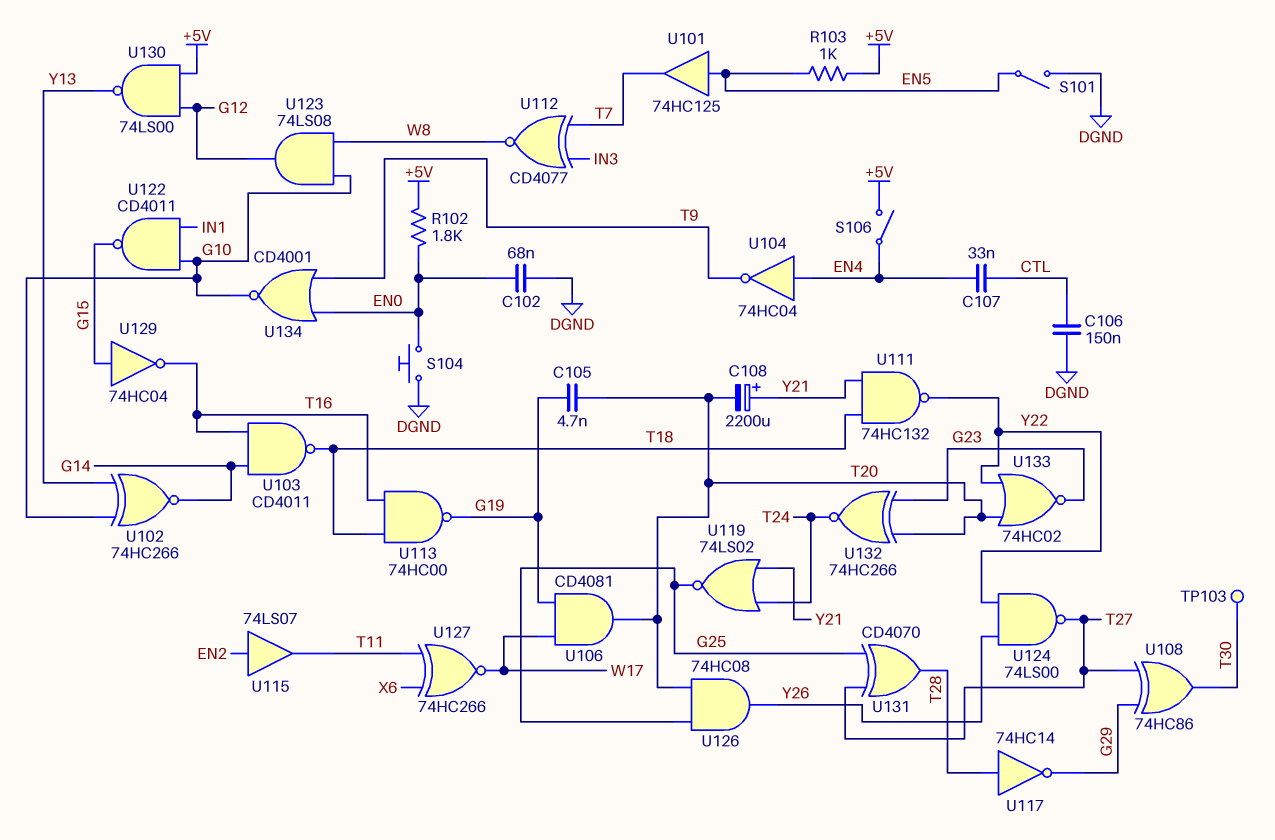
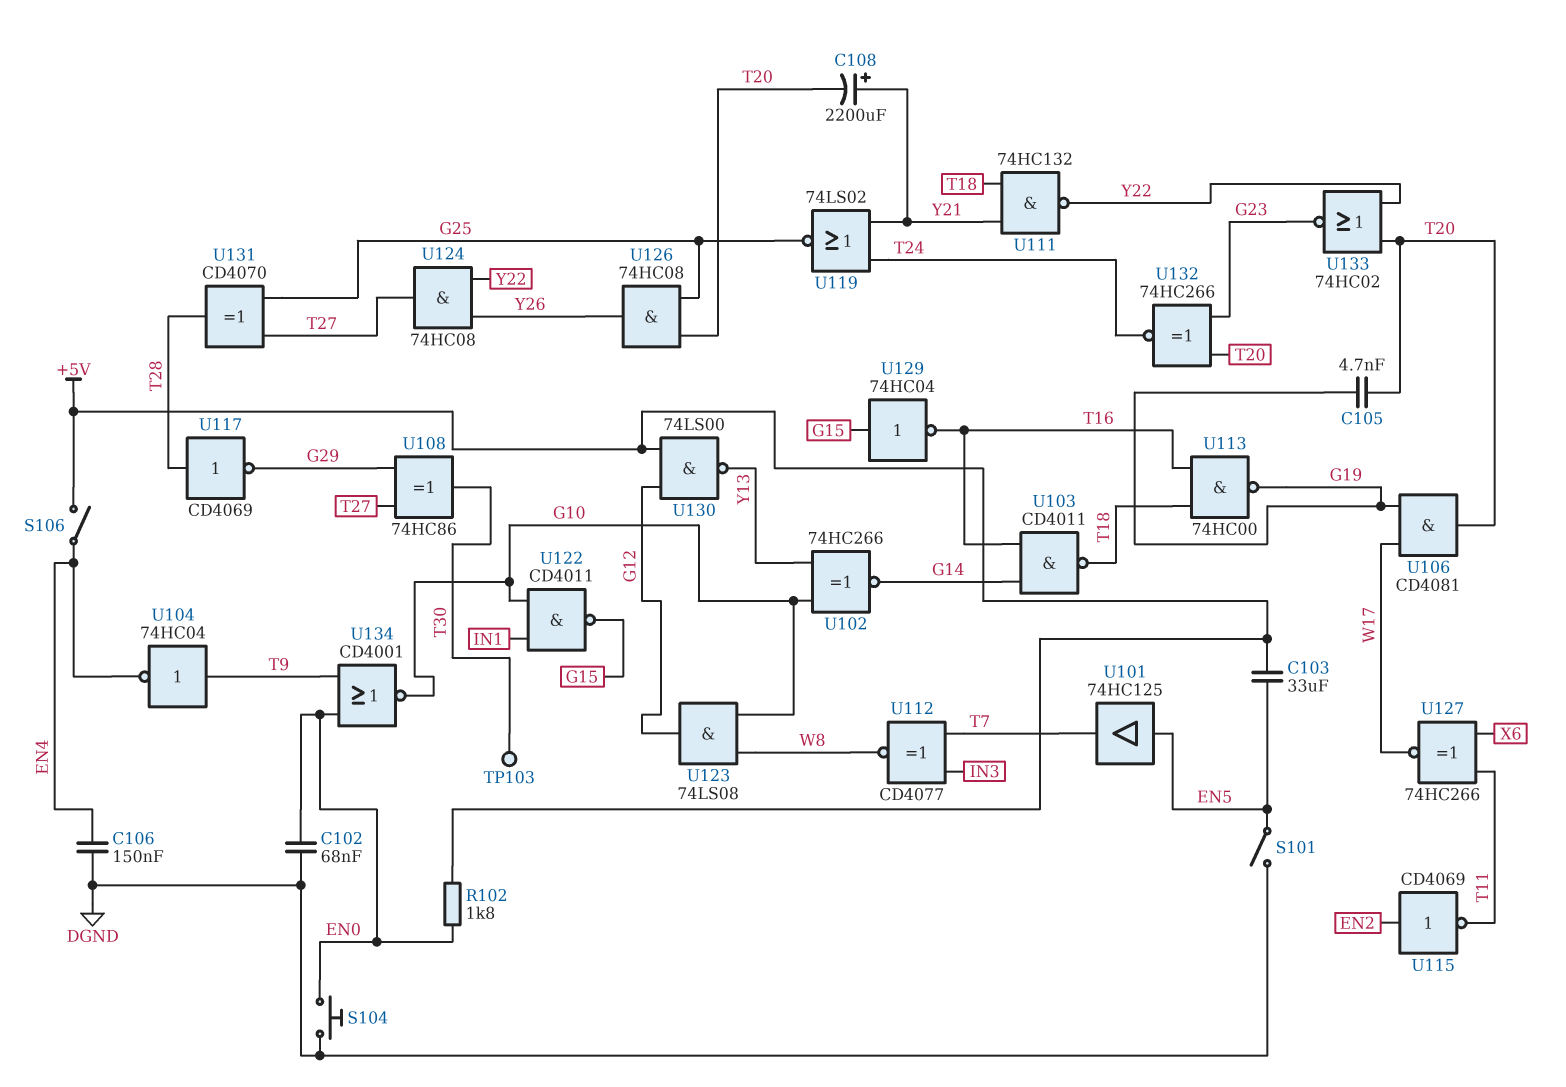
C103: none -> 33uF (+5V, EN5)
C106: 150nF (CTL, DGND) -> 150nF (DGND, EN4)
C107: 33nF (CTL, EN4) -> none
R103: 1k (+5V, EN5) -> none
U104: NOT 74HC04 (in EN4, out T9) -> NOT 74HC04 (in T9, out EN4)
U115: buffer 74LS07 (in EN2, out T11) -> NOT CD4069 (in EN2, out T11)
U117: NOT 74HC14 (in T28, out G29) -> NOT CD4069 (in T28, out G29)
U124: NAND 74LS00 (in Y22, in Y26, out T27) -> AND 74HC08 (in Y22, in Y26, out T27)

